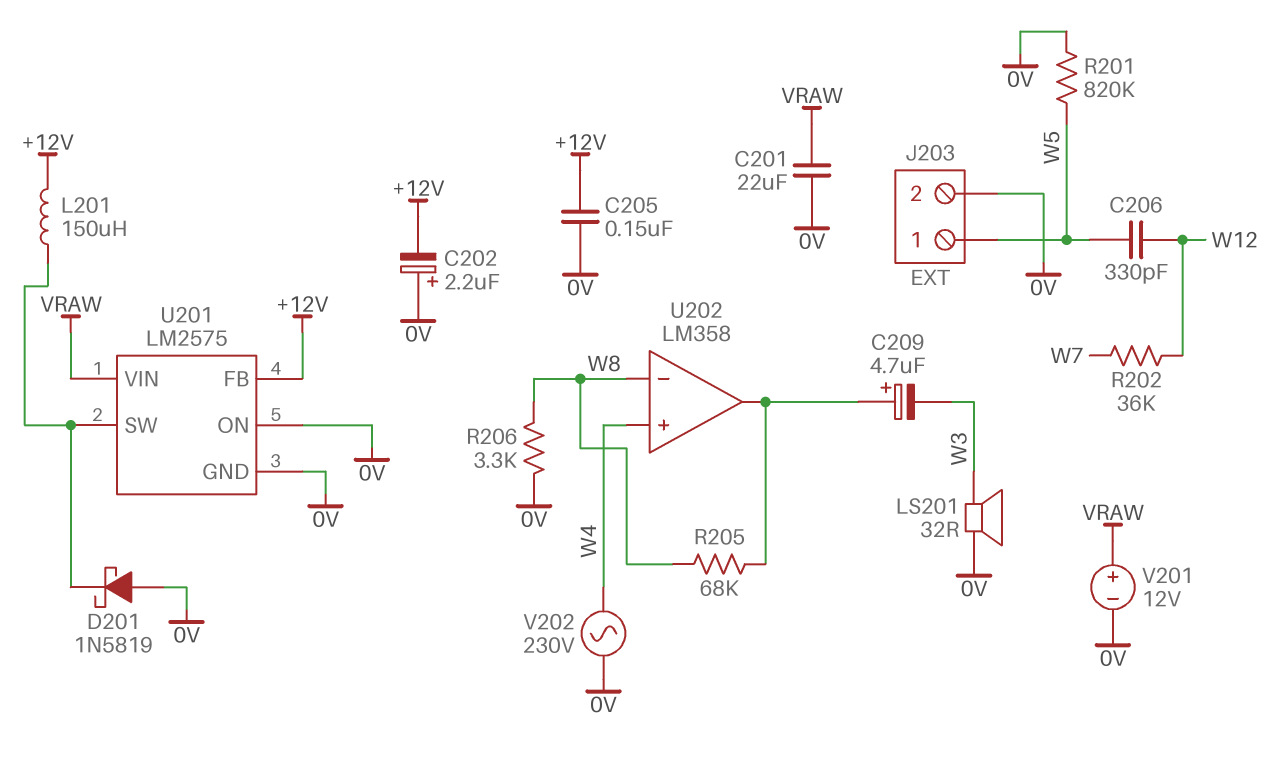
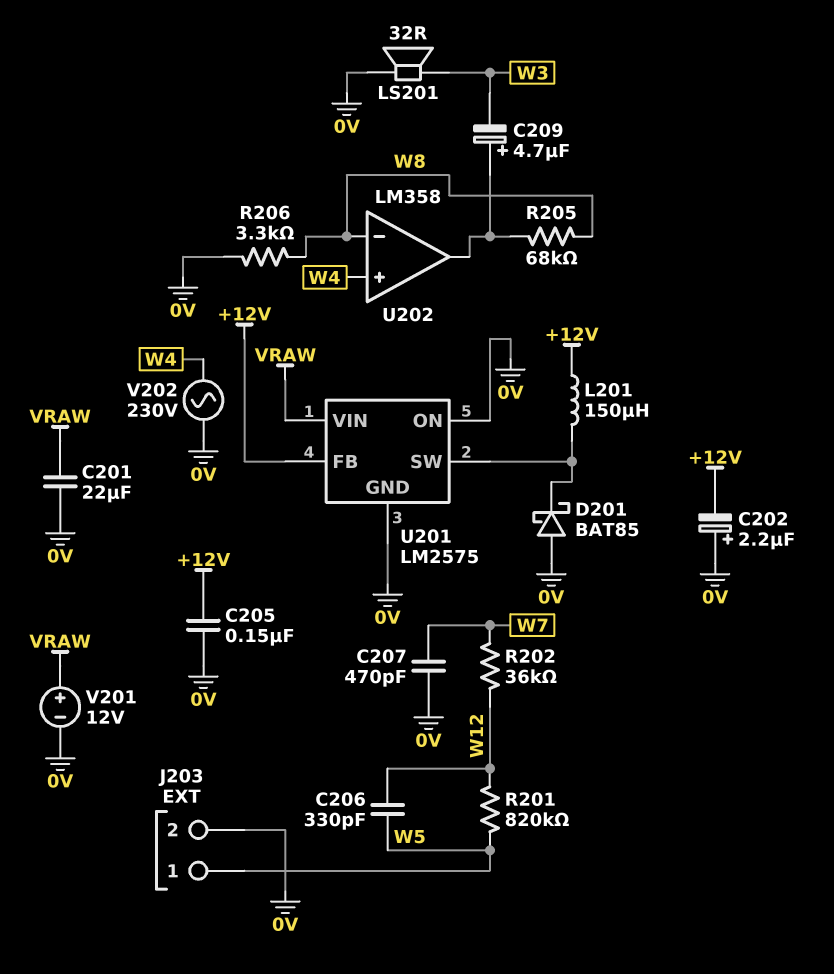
C207: none -> 470pF (0V, W7)
D201: schottky 1N5819 (A 0V, K U201/SW) -> schottky BAT85 (A 0V, K U201/SW)
R201: 820k (0V, W5) -> 820k (W5, W12)

